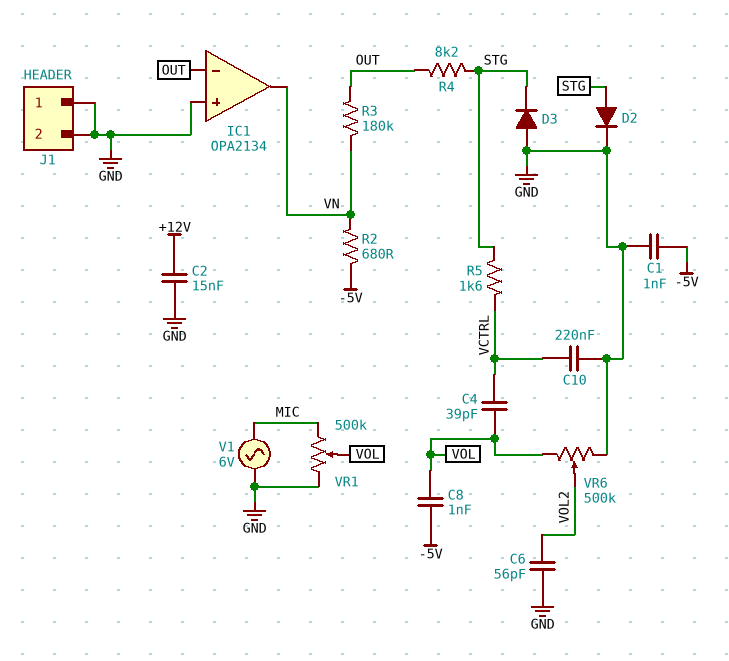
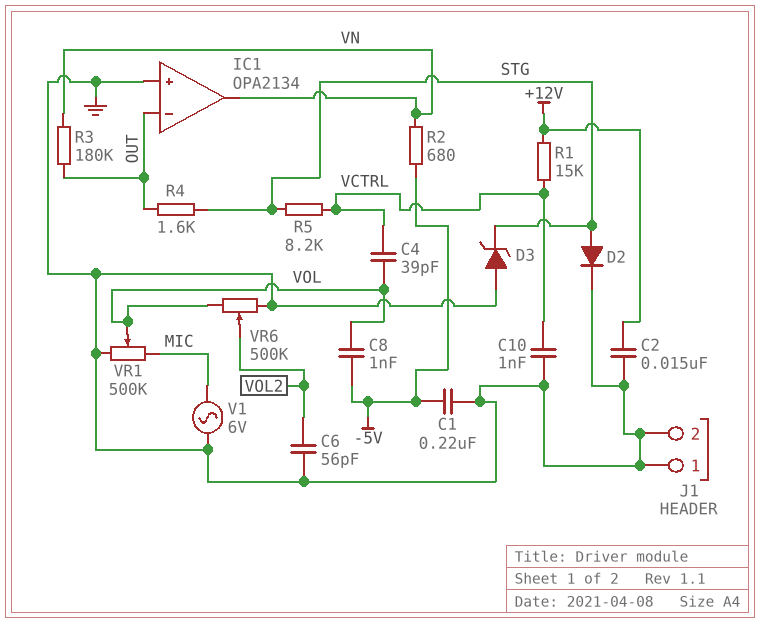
C1: 1nF (-5V, GND) -> 220nF (-5V, GND)
C10: 220nF (GND, VCTRL) -> 1nF (GND, VCTRL)
D3: diode (A GND, K STG) -> zener (A GND, K STG)
R1: none -> 15k (+12V, VCTRL)
R4: 8.2k (OUT, STG) -> 1.6k (OUT, STG)
R5: 1.6k (STG, VCTRL) -> 8.2k (STG, VCTRL)

